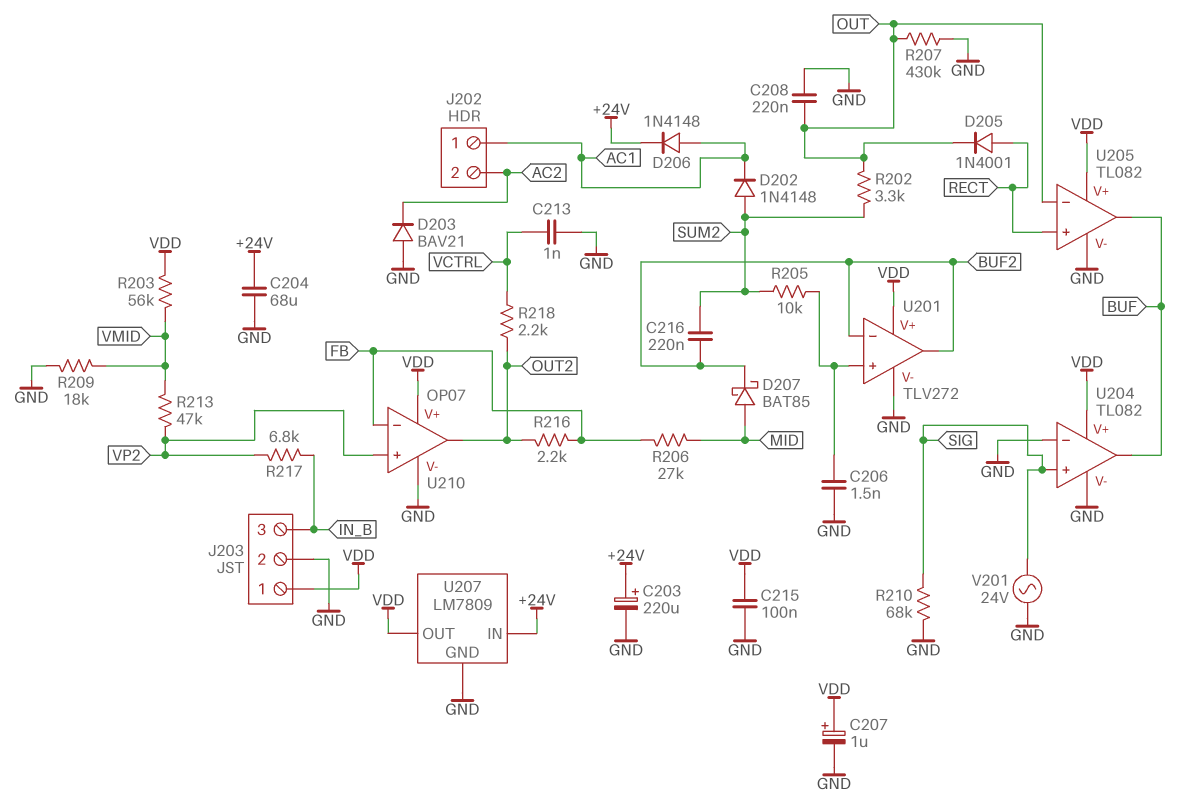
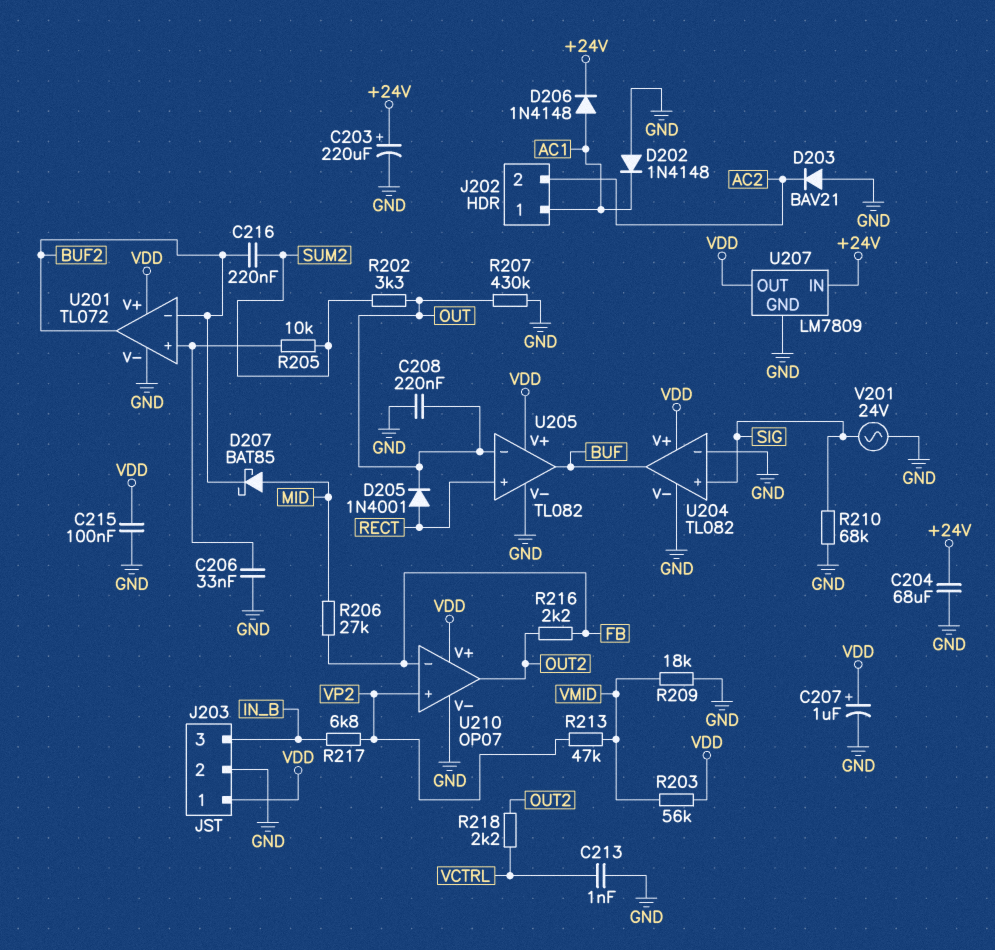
C206: 1.5nF (GND, U201/in+) -> 33nF (GND, U201/in+)
D202: diode 1N4148 (A SUM2, K AC1) -> diode 1N4148 (A GND, K AC1)
U201: TLV272 -> TL072

